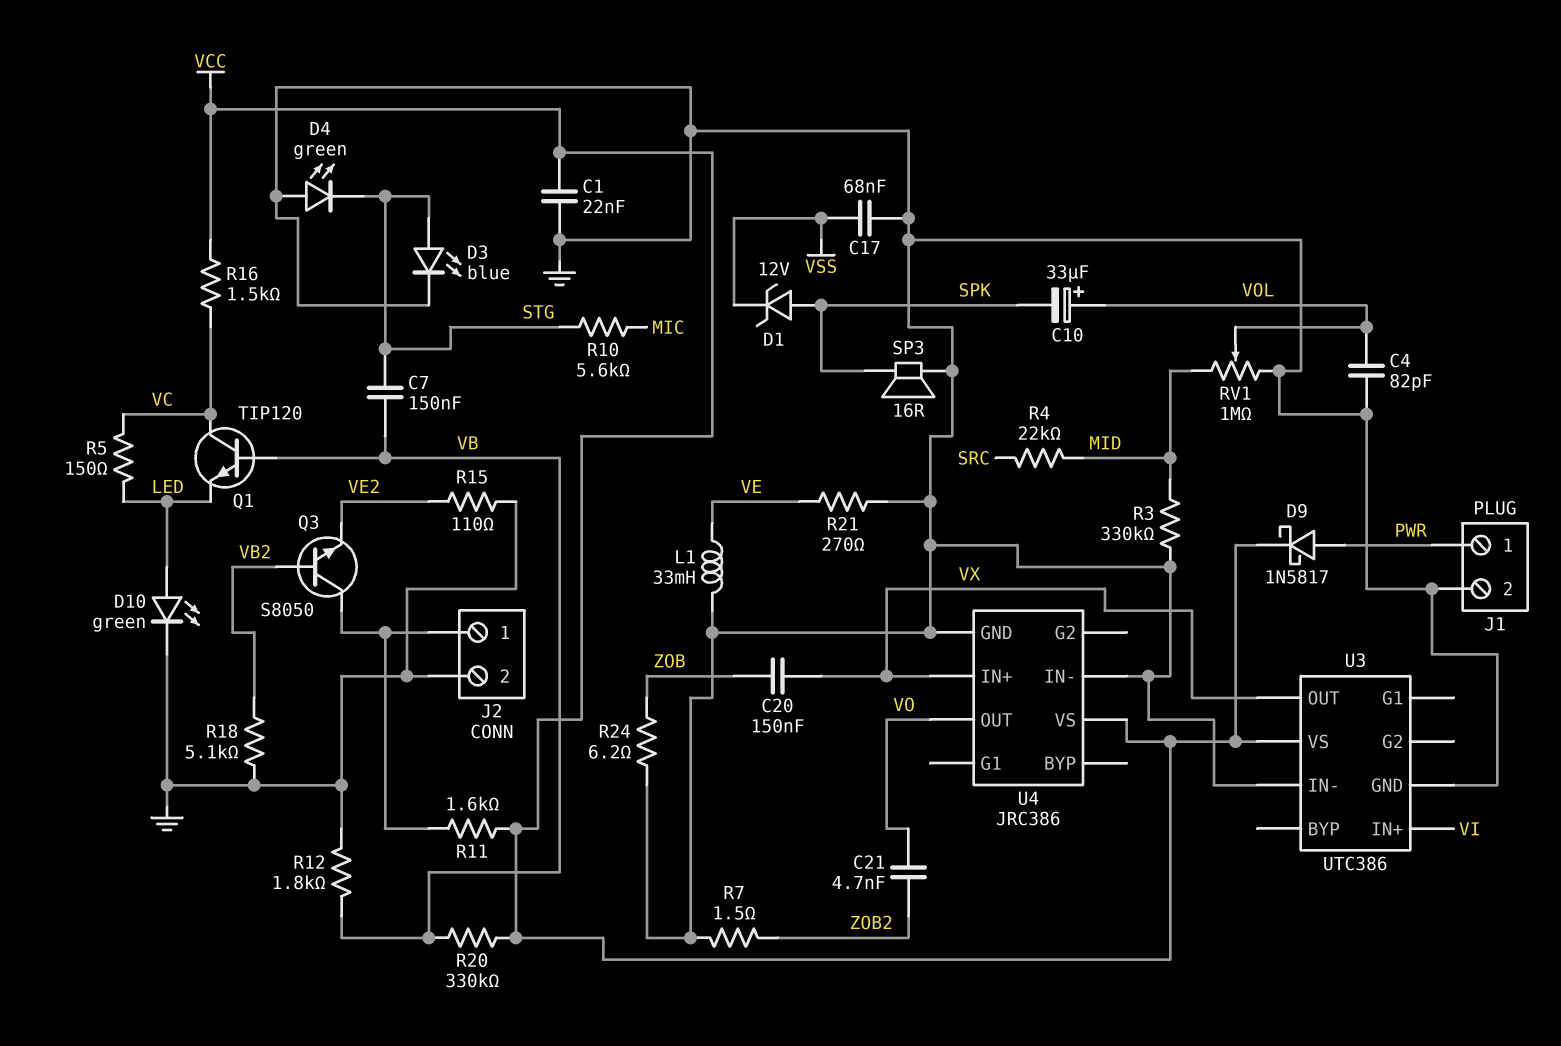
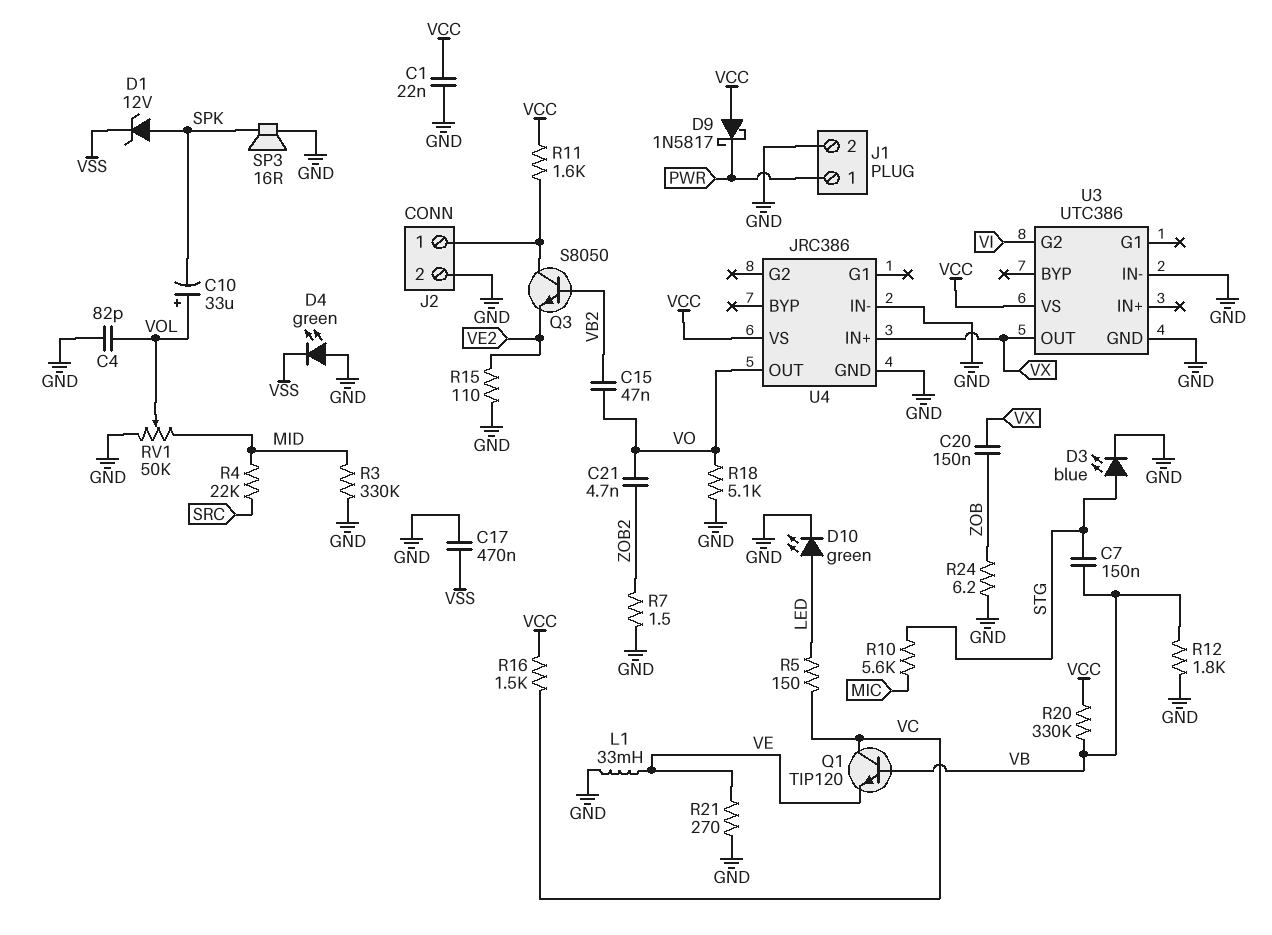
C15: none -> 47nF (VB2, VO)
C17: 68nF (GND, VSS) -> 470nF (GND, VSS)
D4: LED green (A GND, K STG) -> LED green (A GND, K VSS)
D9: schottky 1N5817 (A PWR, K VCC) -> schottky 1N5817 (A VCC, K PWR)
Q1: NPN TIP120 (B VB, C VC, E LED) -> NPN TIP120 (B VB, C VC, E VE)
R18: 5.1k (GND, VB2) -> 5.1k (GND, VO)
RV1: 1M (GND, MID, wiper VOL) -> 50k (GND, MID, wiper VOL)
U3 pin G2: none -> VI
U3 pin IN+: VI -> none

